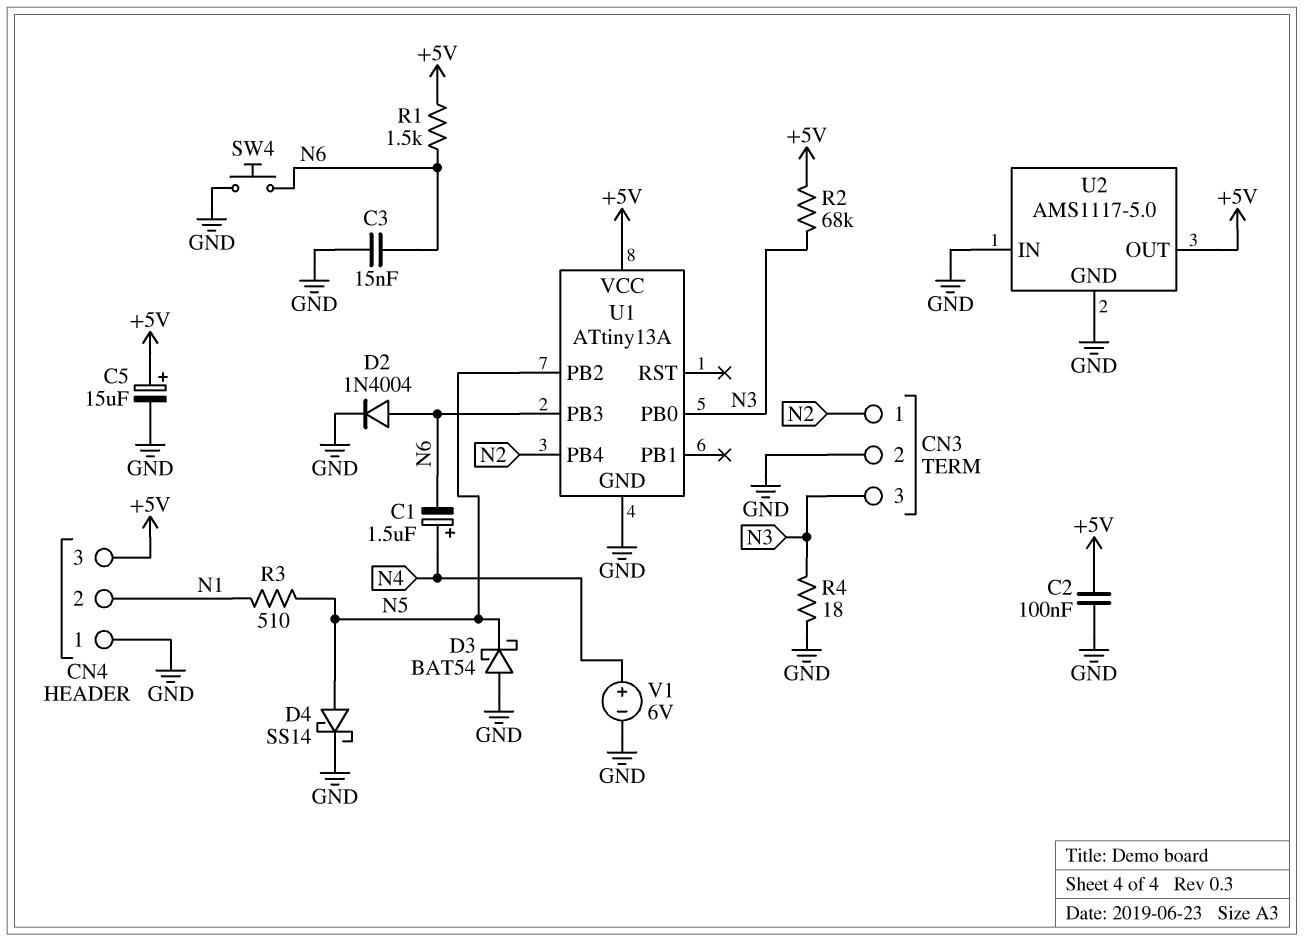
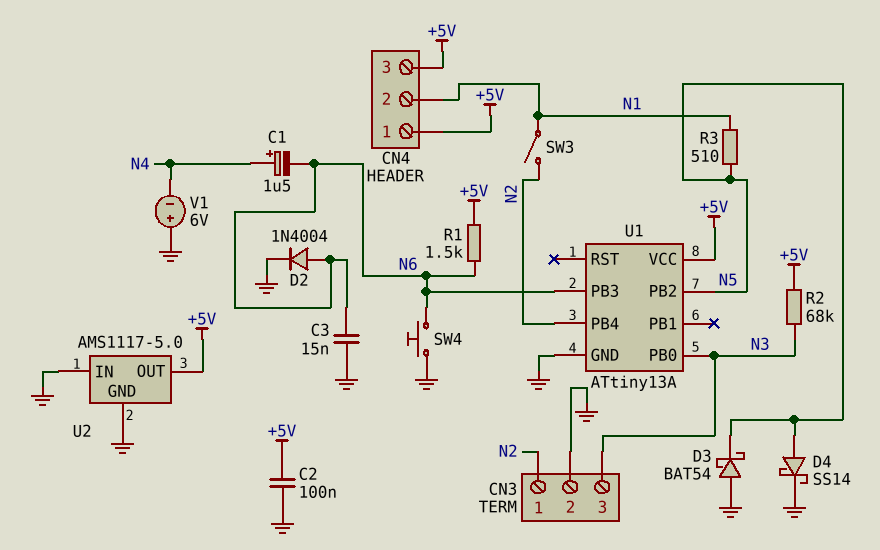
C5: 15uF (plus +5V, minus GND) -> none
CN4 pin 1: GND -> +5V
R4: 18 (GND, N3) -> none
SW3: none -> switch (N1, N2)
V1: 6V (plus N4, minus GND) -> 6V (plus GND, minus N4)

